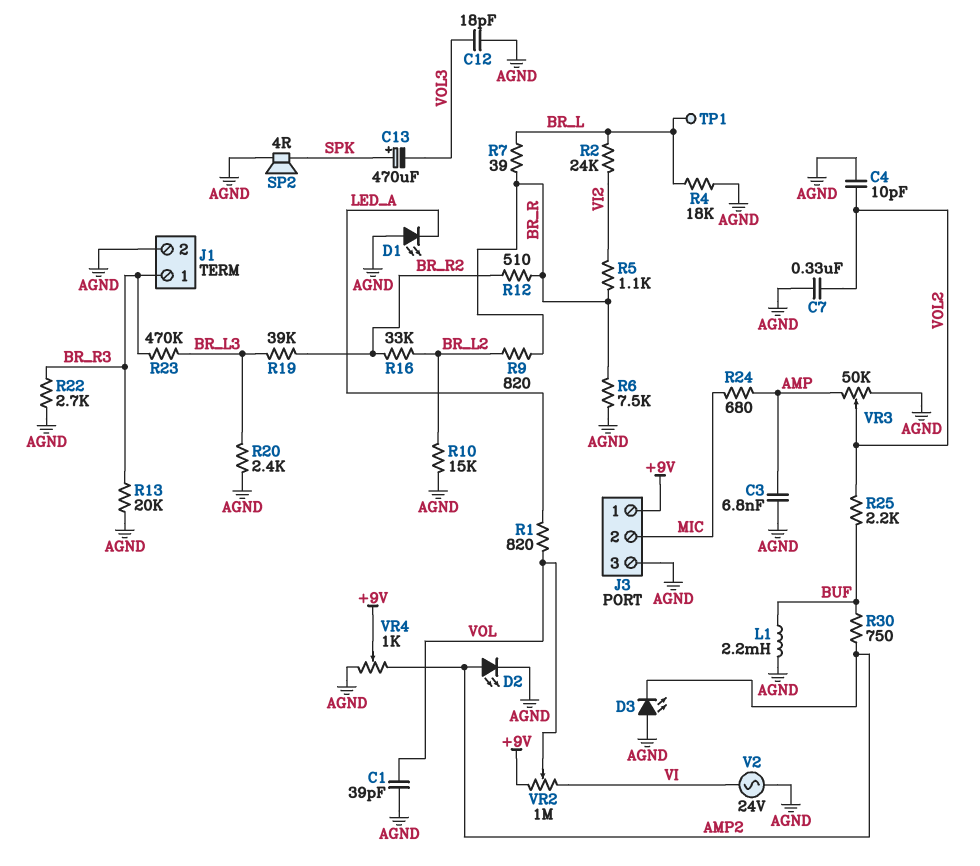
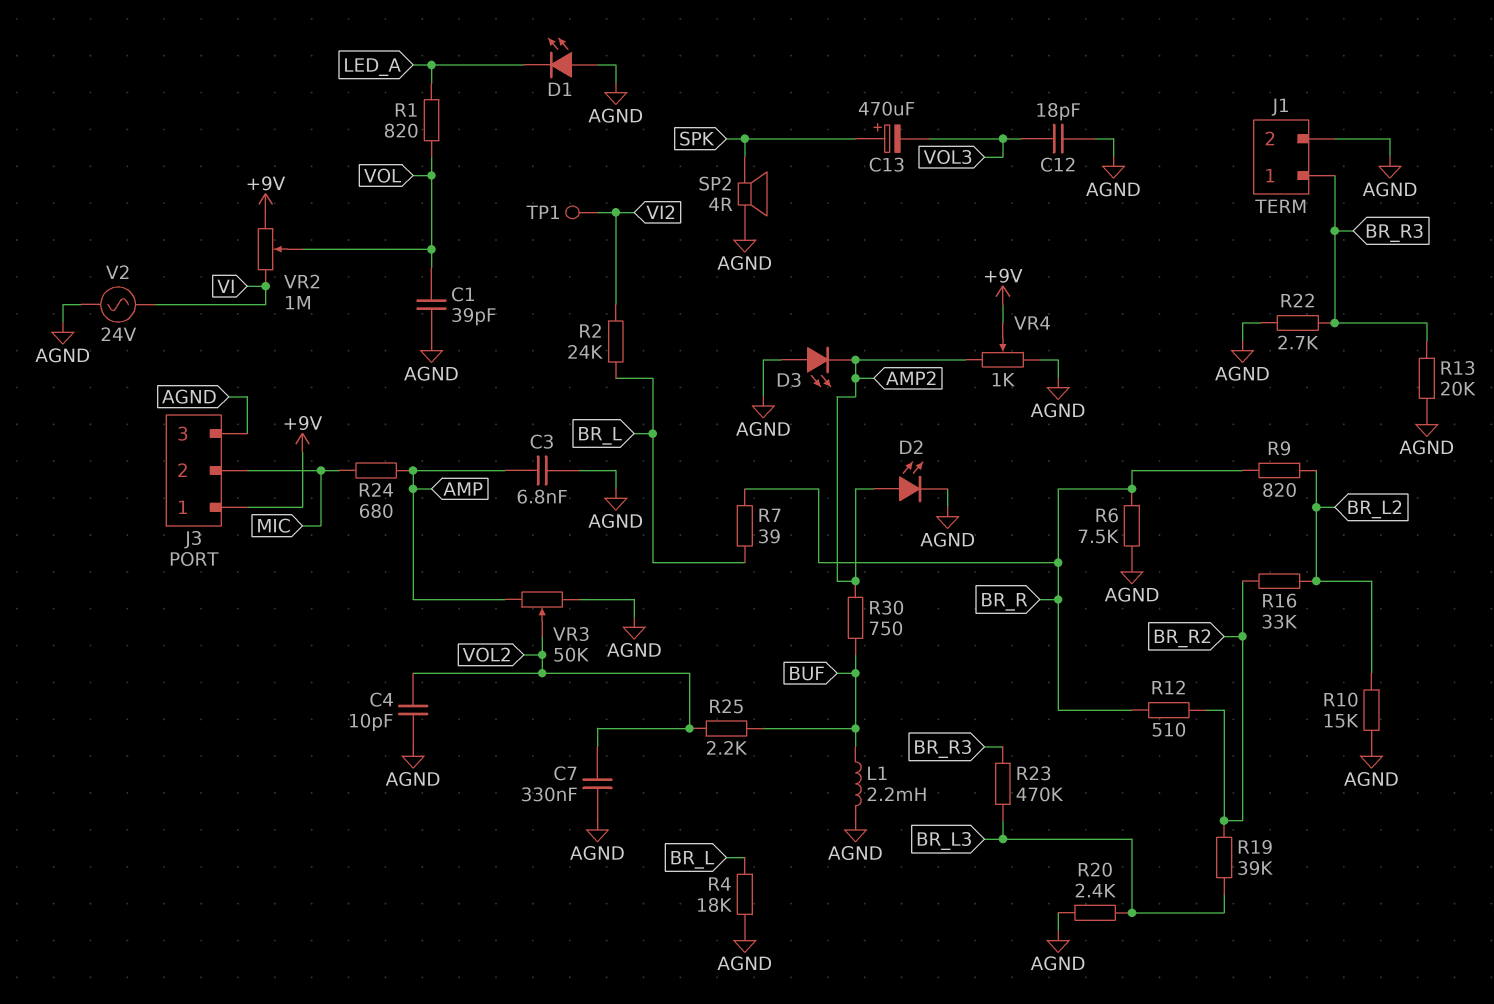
R5: 1.1k (BR_R, VI2) -> none
TP1: test point (BR_L) -> test point (VI2)

